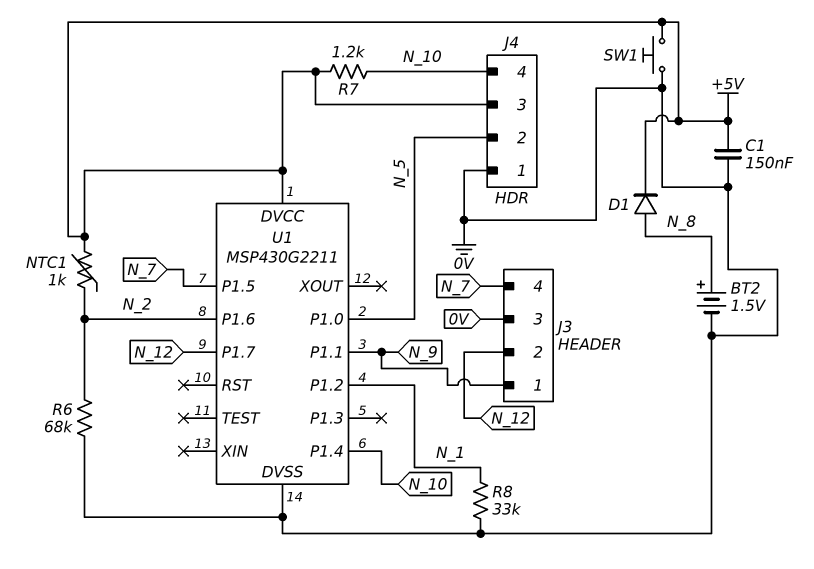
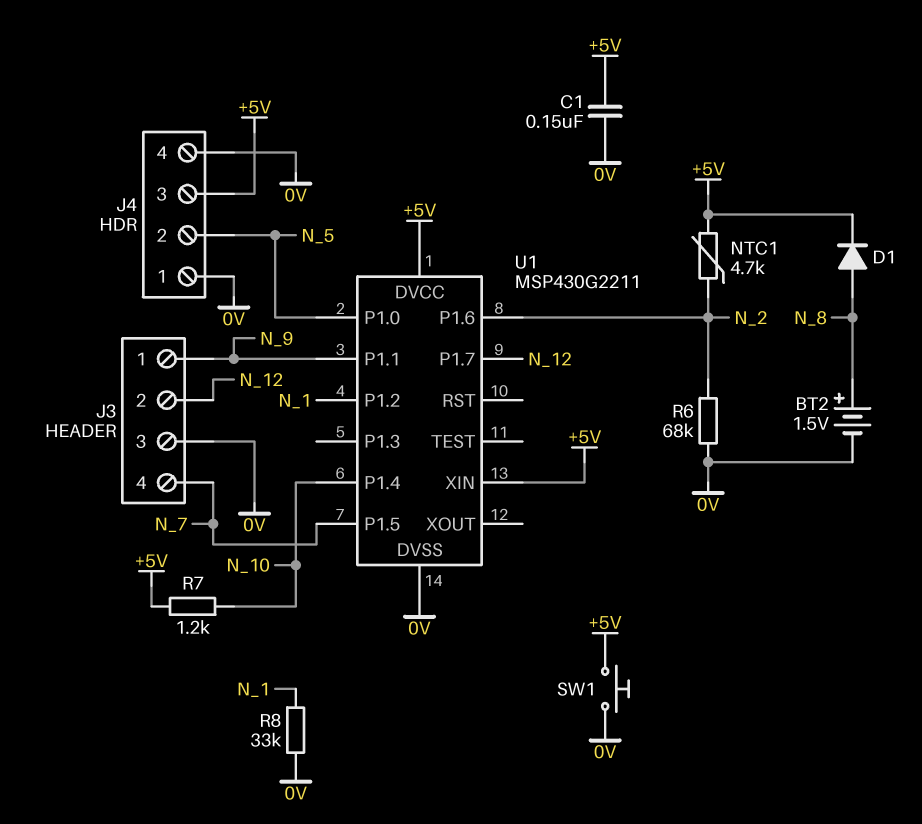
J4 pin 4: N_10 -> 0V
NTC1: 1k (+5V, N_2) -> 4.7k (+5V, N_2)
U1 pin XIN: none -> +5V

